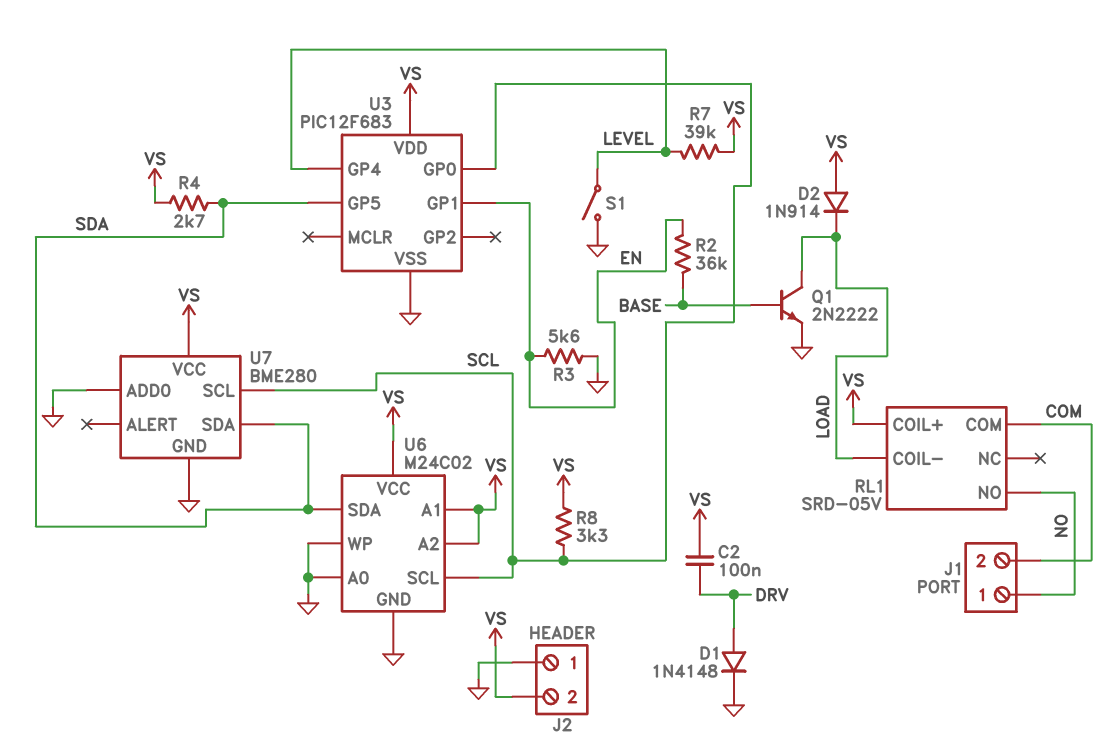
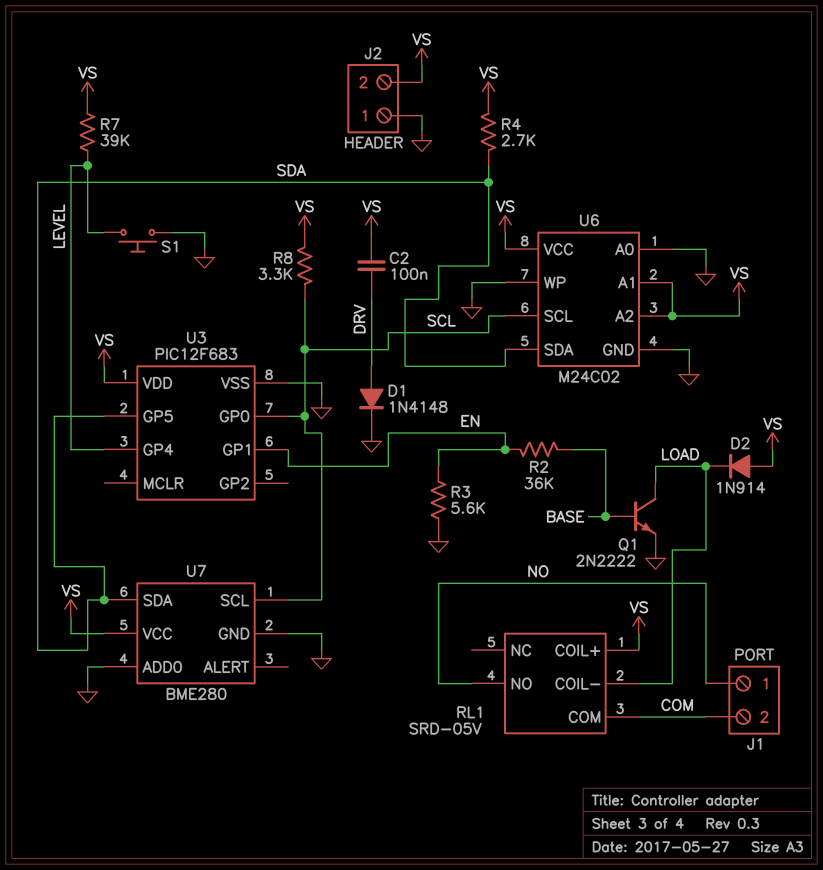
S1: switch (GND, LEVEL) -> button (GND, LEVEL)

